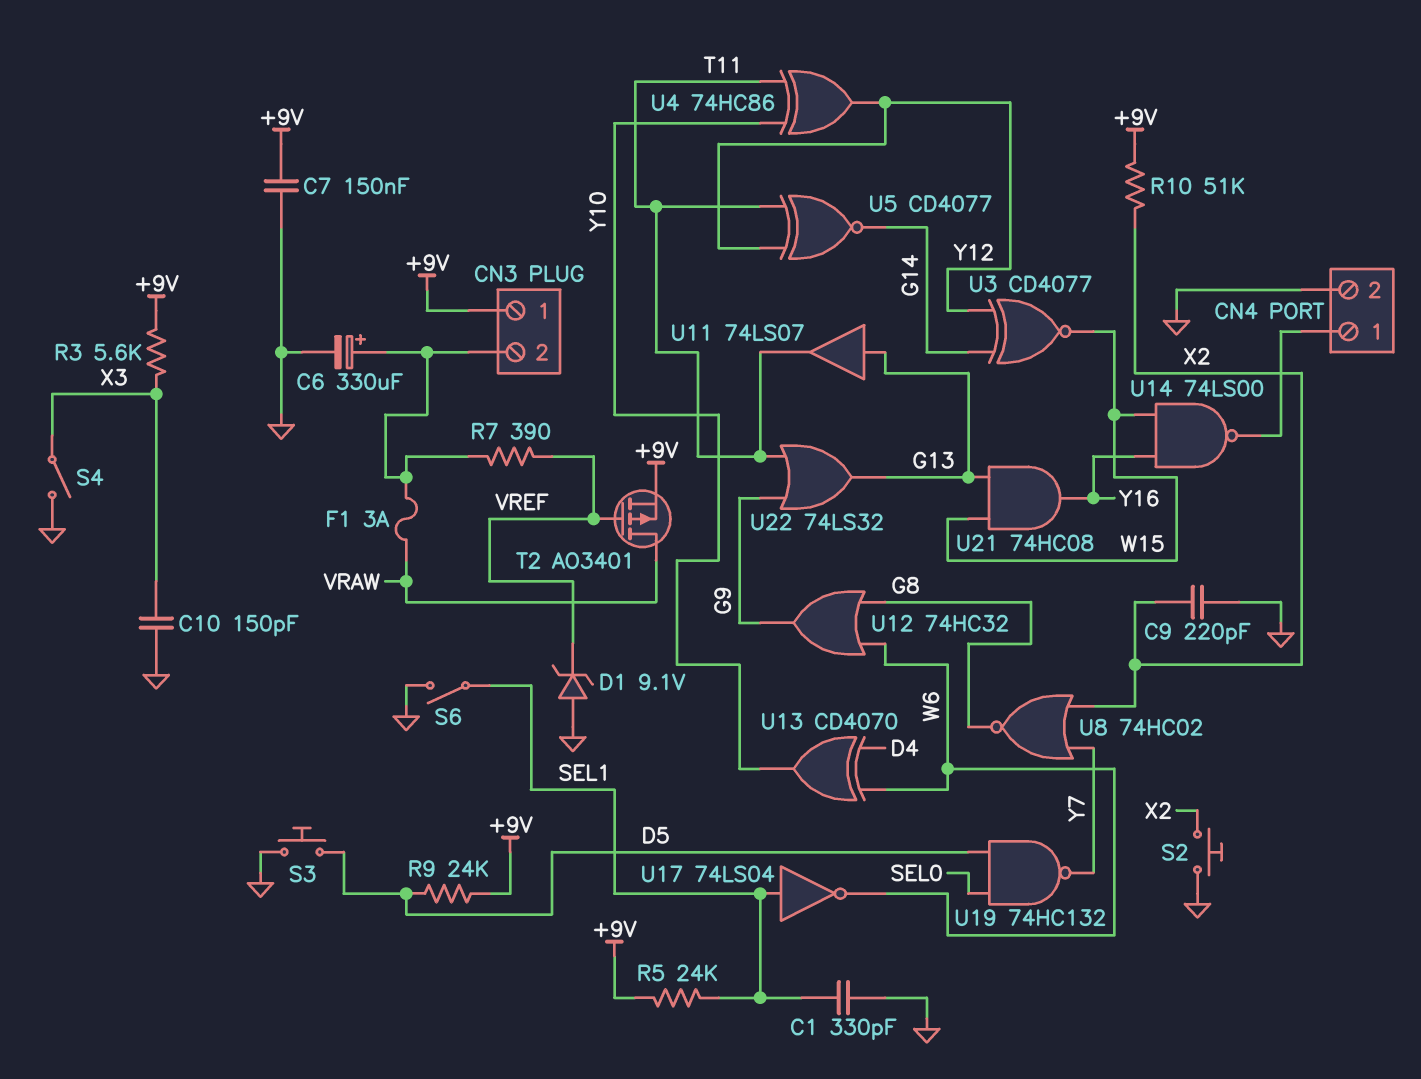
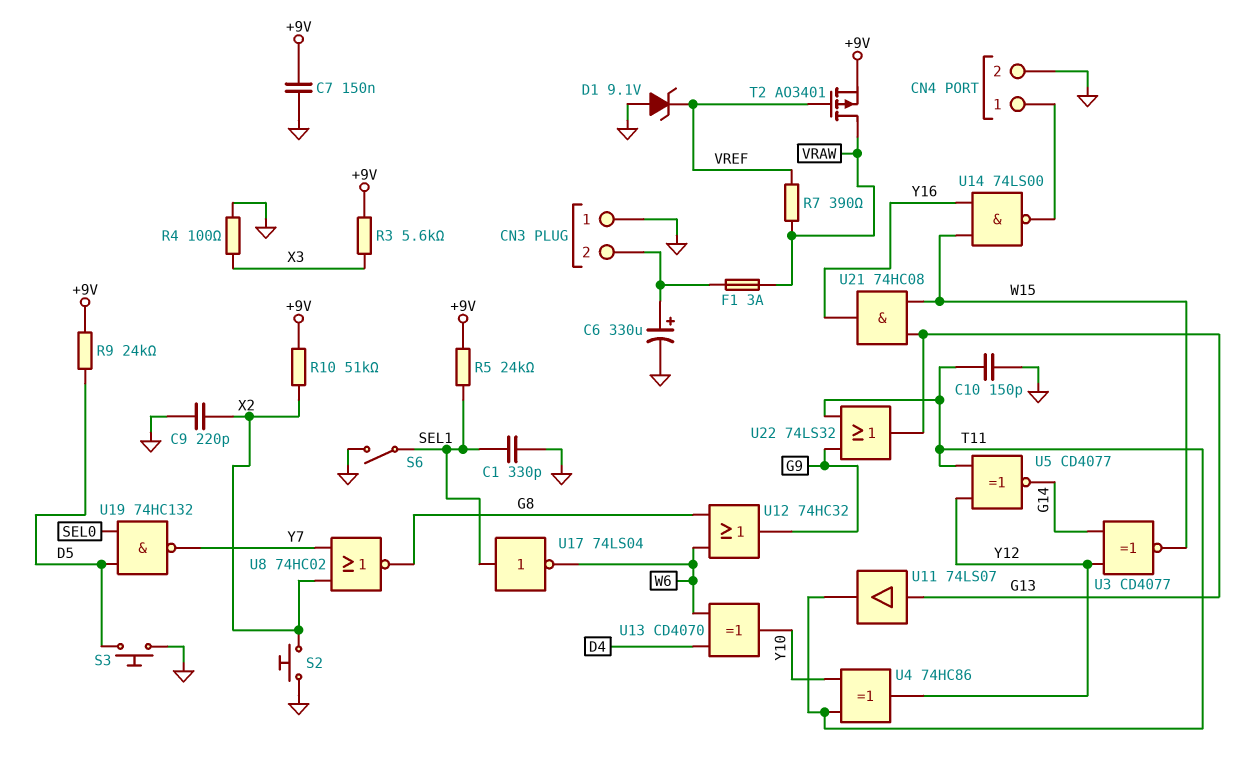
C10: 150pF (GND, X3) -> 150pF (GND, T11)
CN3 pin 1: +9V -> GND
R4: none -> 100 (GND, X3)
R7: 390 (CN3/2, VREF) -> 390 (VRAW, VREF)
S4: switch (GND, X3) -> none

